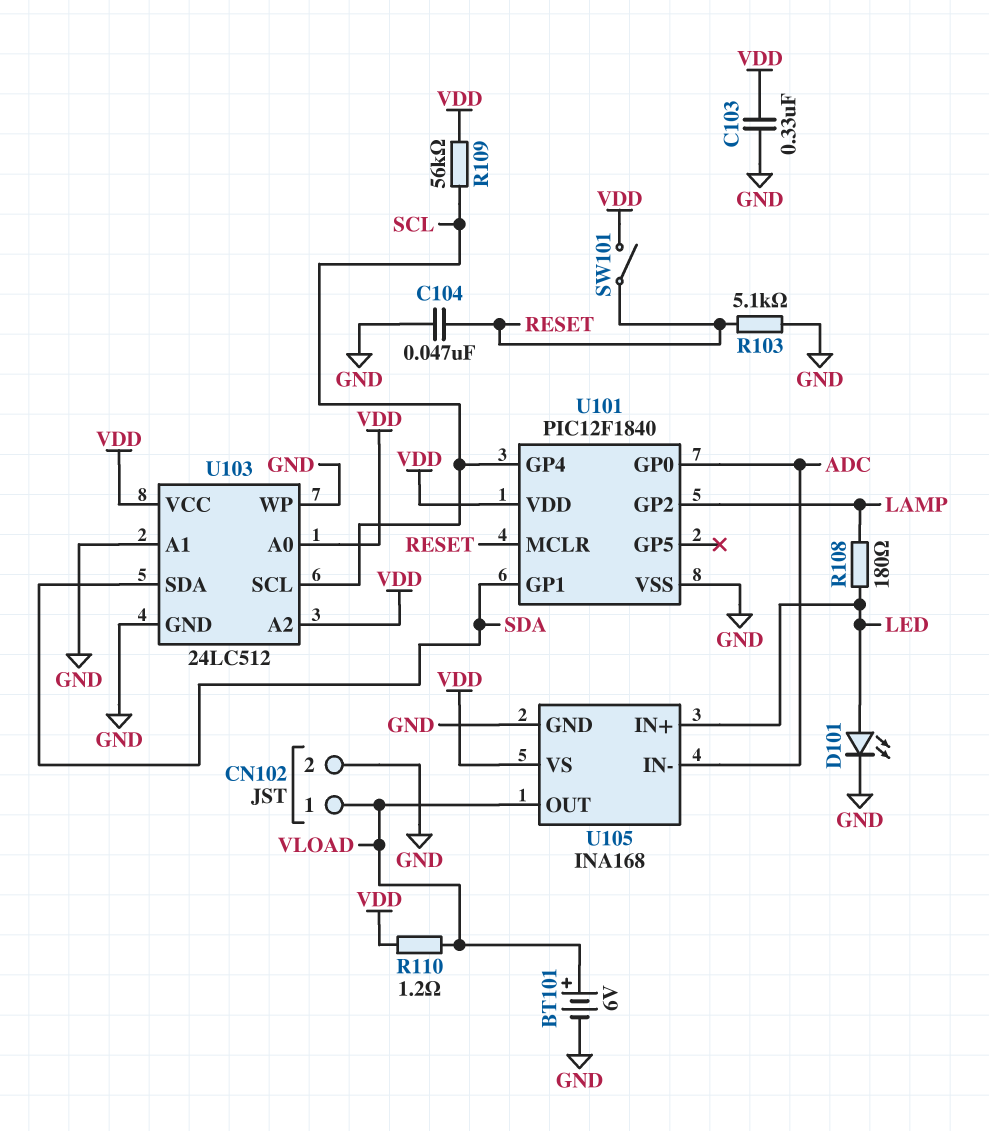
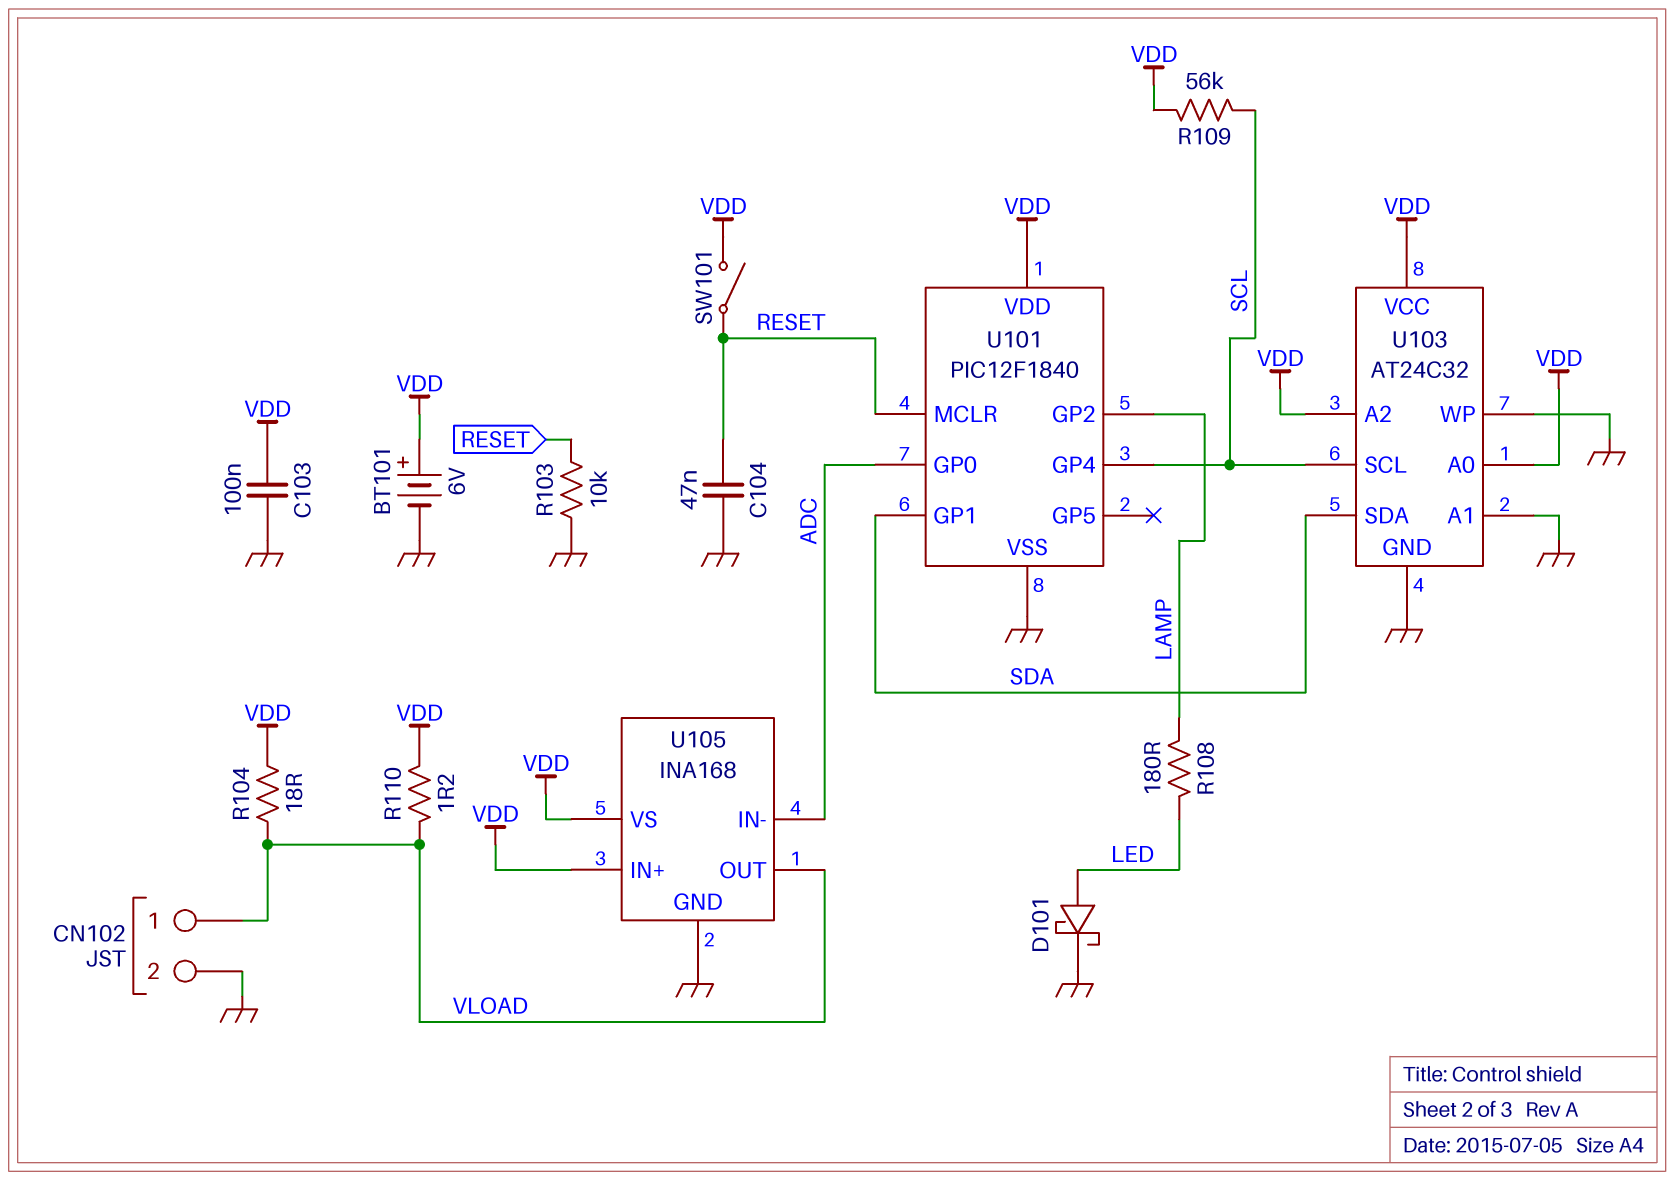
BT101: 6V (plus VLOAD, minus GND) -> 6V (plus VDD, minus GND)
C103: 330nF (GND, VDD) -> 100nF (GND, VDD)
D101: LED (A LED, K GND) -> schottky (A LED, K GND)
R103: 5.1k (GND, RESET) -> 10k (GND, RESET)
R104: none -> 18 (VDD, VLOAD)
U103: 24LC512 -> AT24C32
U105 pin IN+: LED -> VDD

